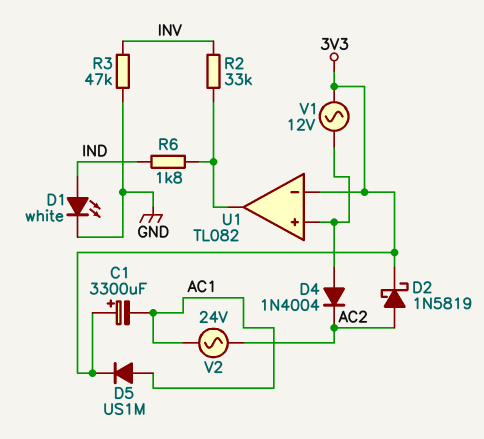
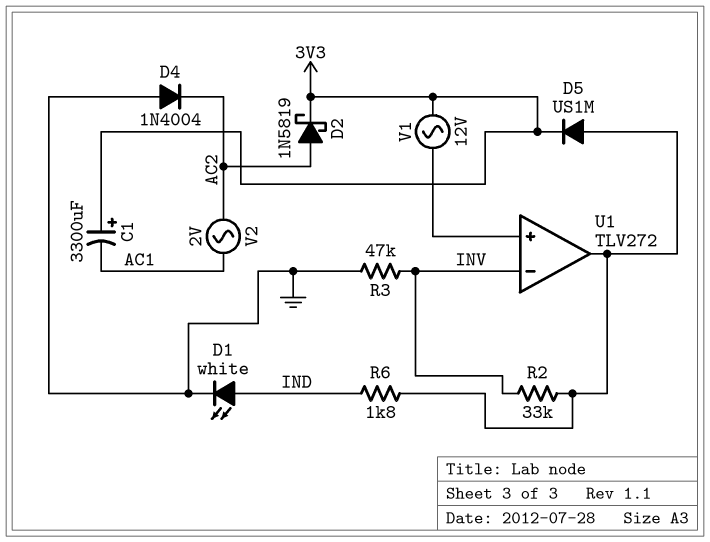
D4: diode 1N4004 (A U1/in+, K AC2) -> diode 1N4004 (A GND, K AC2)
D5: diode US1M (A AC1, K 3V3) -> diode US1M (A U1/out, K 3V3)
U1: TL082 -> TLV272
U1 pin in-: 3V3 -> INV
V2: AC 24V (AC1, AC2) -> AC 2V (AC1, AC2)

